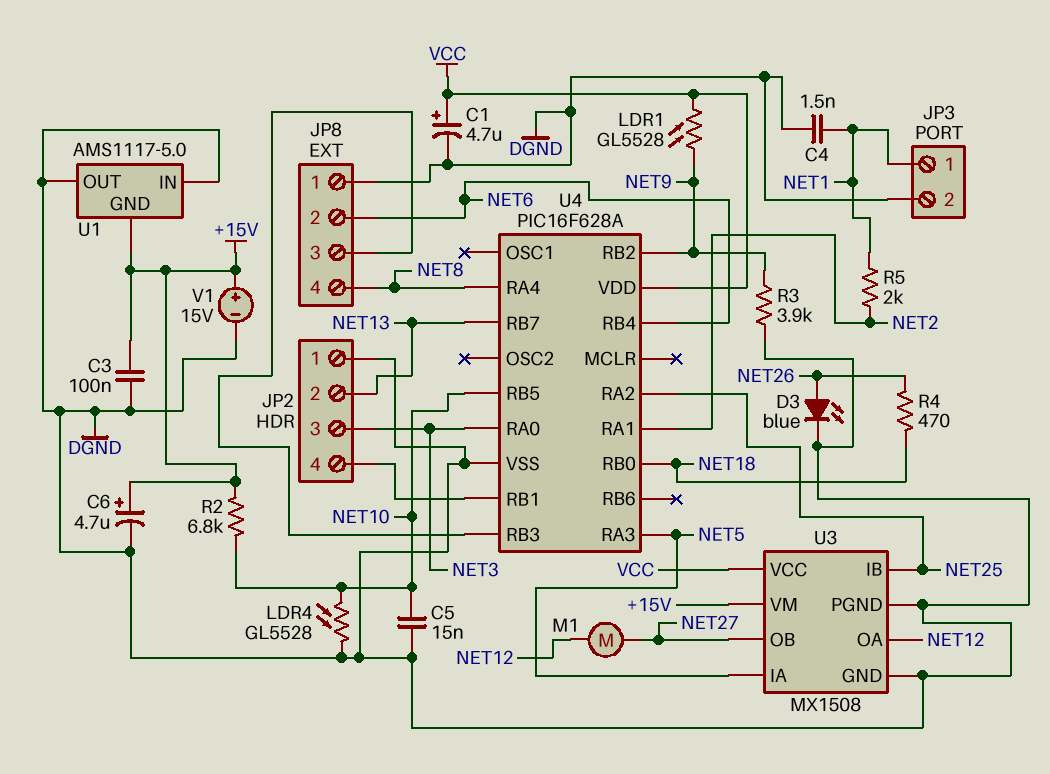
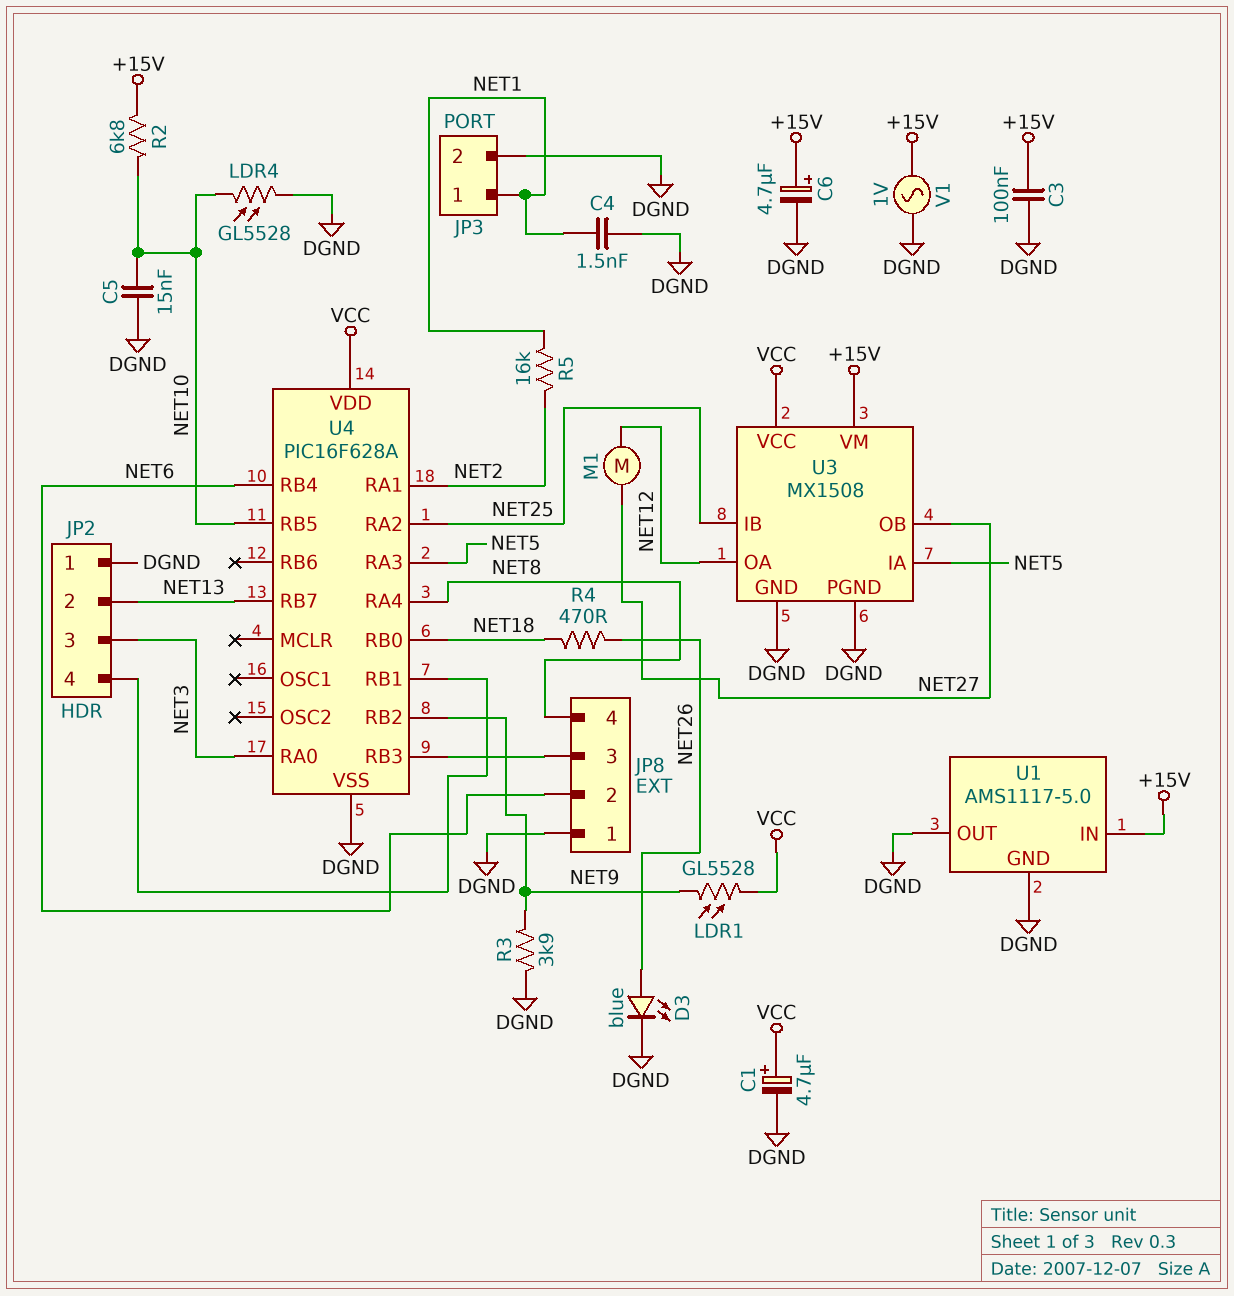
R5: 2k (NET1, NET2) -> 16k (NET1, NET2)
U1 pin GND: +15V -> DGND
U1 pin IN: DGND -> +15V
V1: 15V (plus +15V, minus DGND) -> AC 1V (+15V, DGND)

